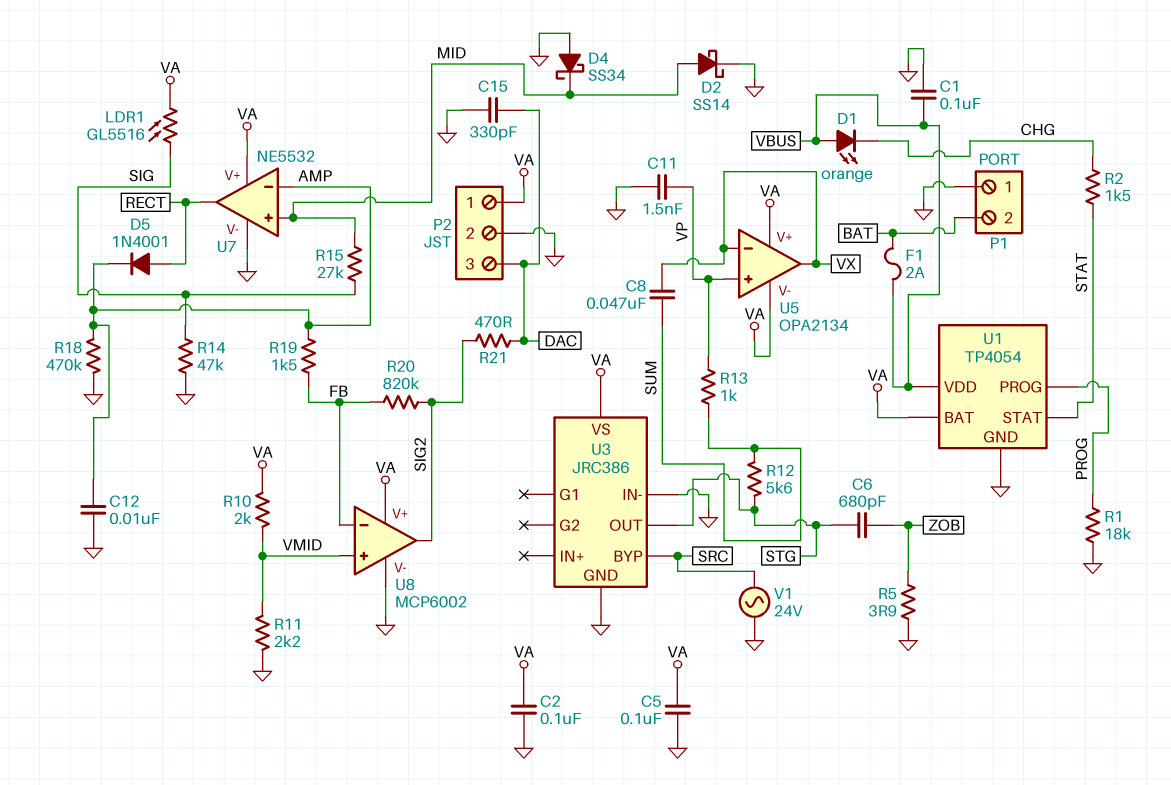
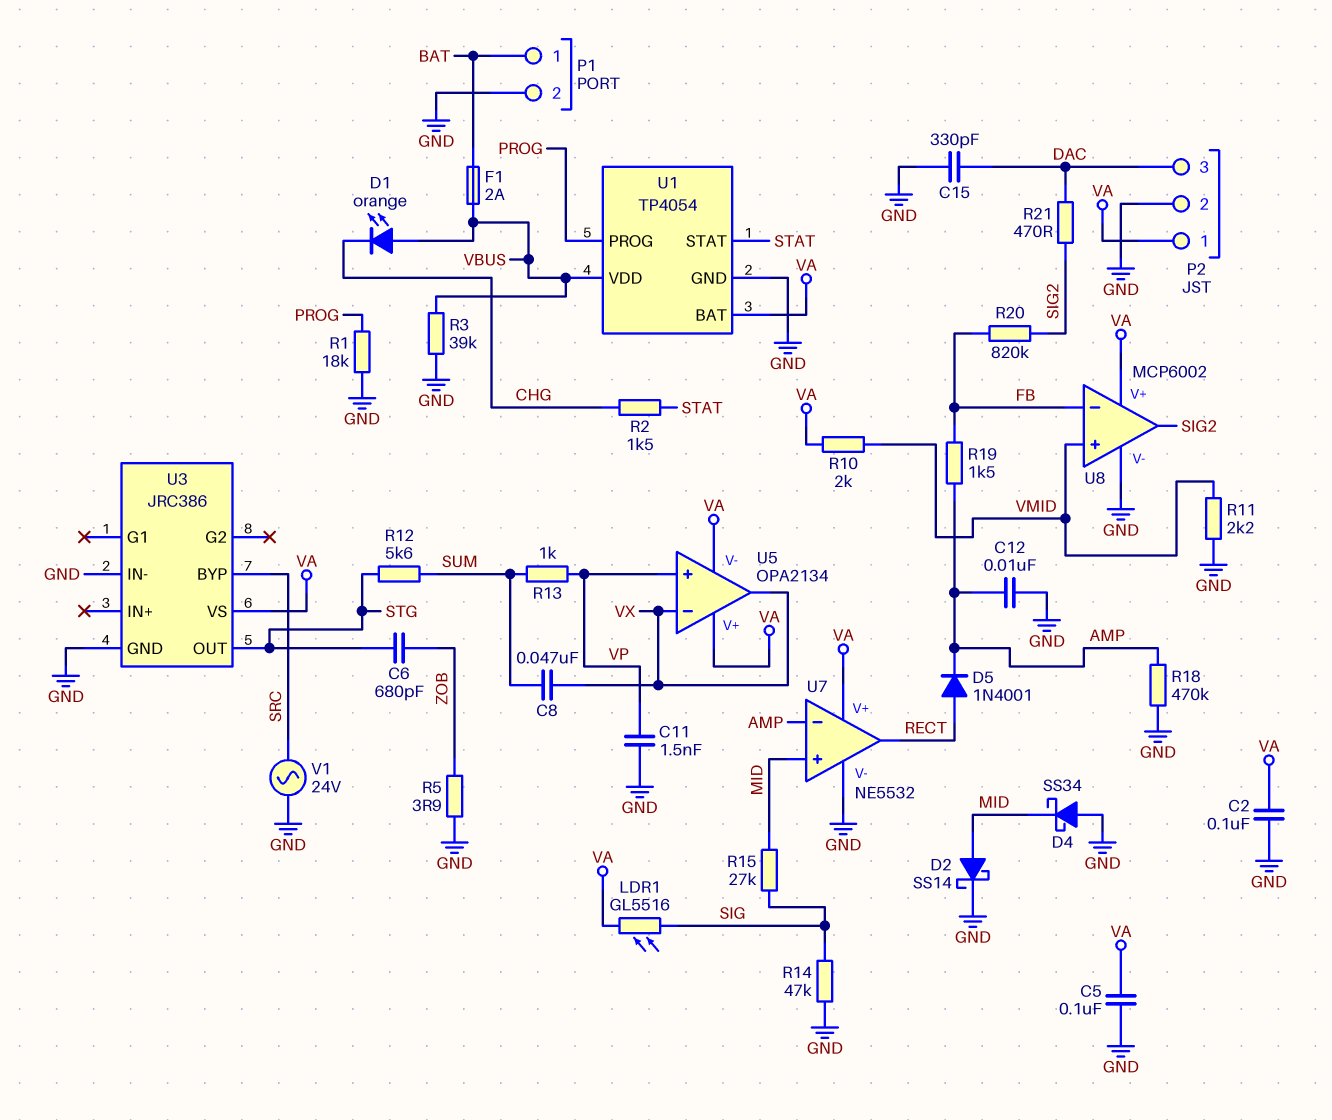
C1: 100nF (GND, VBUS) -> none
P1 pin 1: GND -> BAT
P1 pin 2: BAT -> GND
R3: none -> 39k (GND, VBUS)

